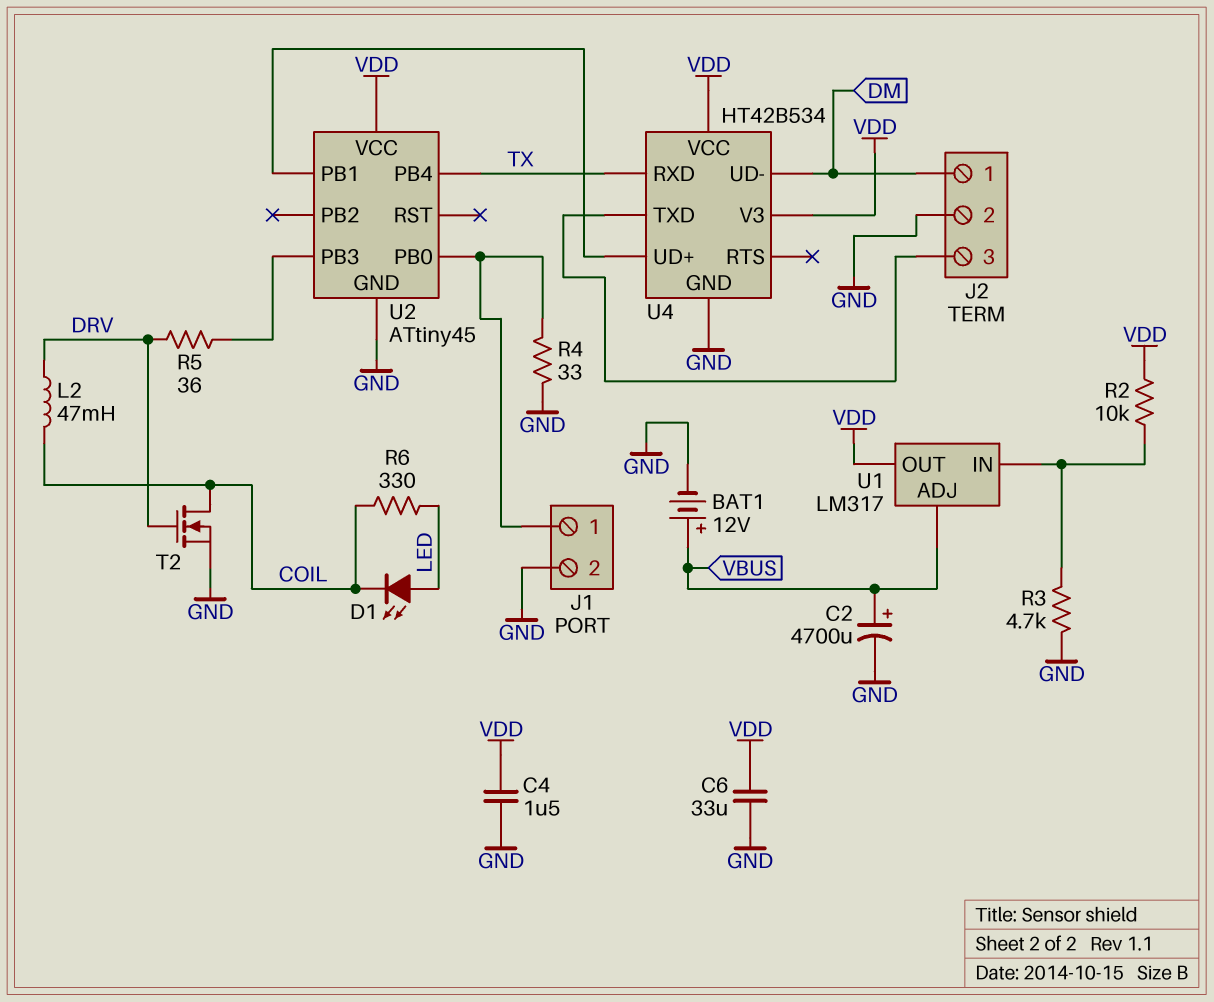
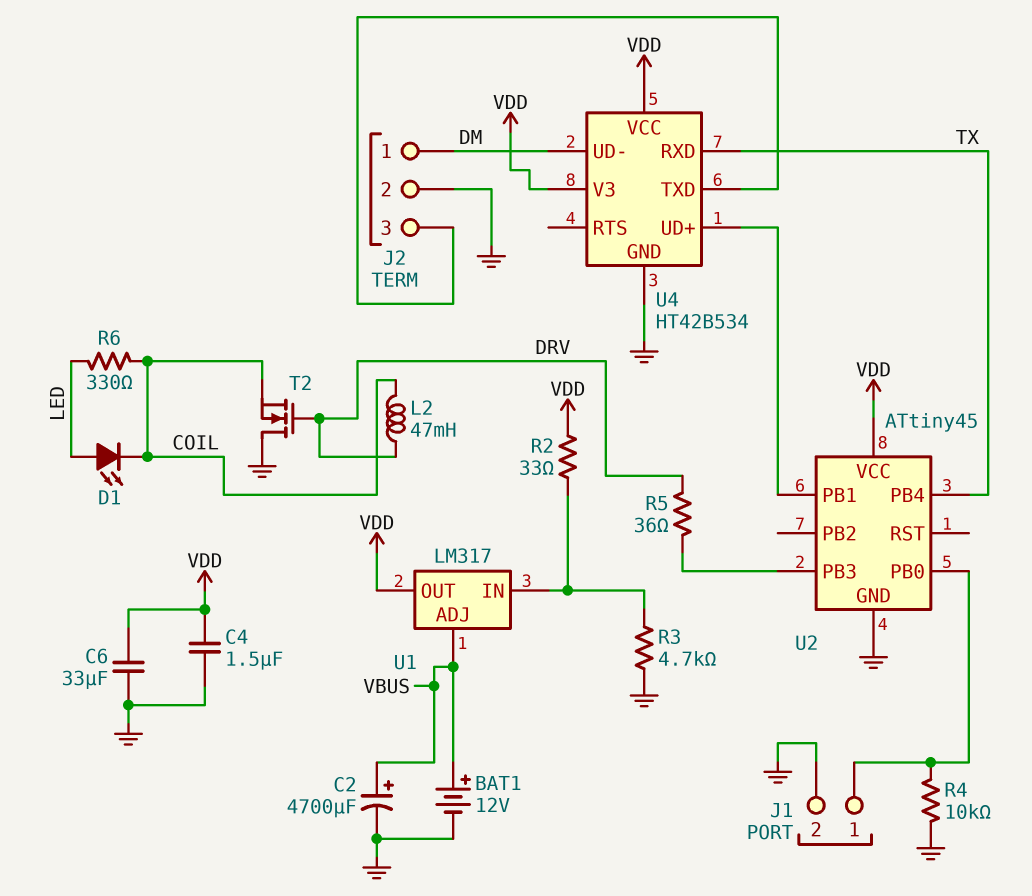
R2: 10k (U1/IN, VDD) -> 33 (U1/IN, VDD)
R4: 33 (GND, J1/1) -> 10k (GND, J1/1)
T2: NMOS (G DRV, D COIL, S GND) -> NMOS (G DRV, D GND, S COIL)

